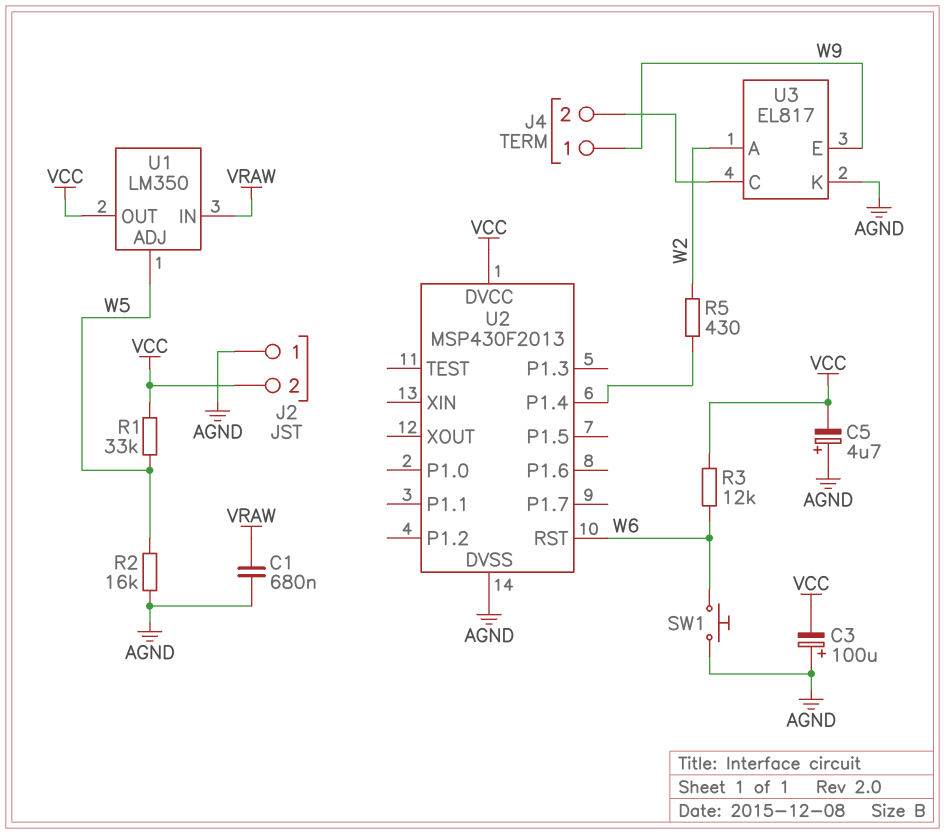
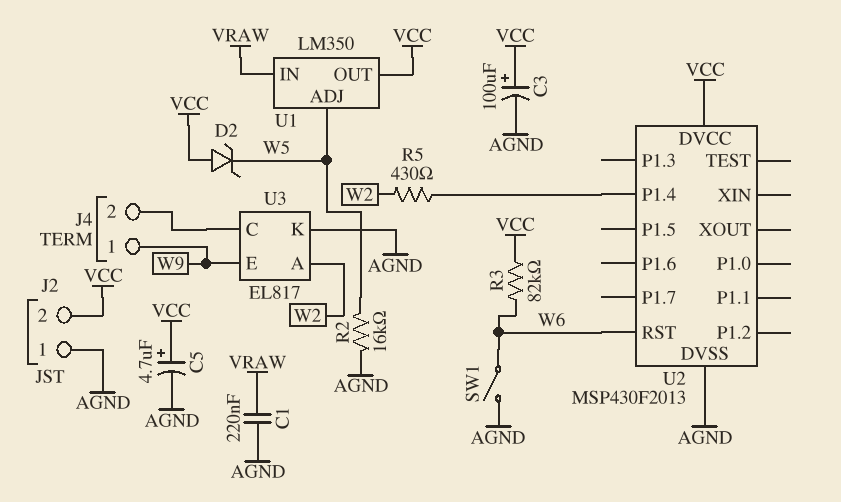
C1: 680nF (AGND, VRAW) -> 220nF (AGND, VRAW)
C3: 100uF (plus AGND, minus VCC) -> 100uF (plus VCC, minus AGND)
C5: 4.7uF (plus AGND, minus VCC) -> 4.7uF (plus VCC, minus AGND)
D2: none -> zener (A VCC, K W5)
R1: 33k (VCC, W5) -> none
R3: 12k (VCC, W6) -> 82k (VCC, W6)
SW1: button (AGND, W6) -> switch (AGND, W6)

